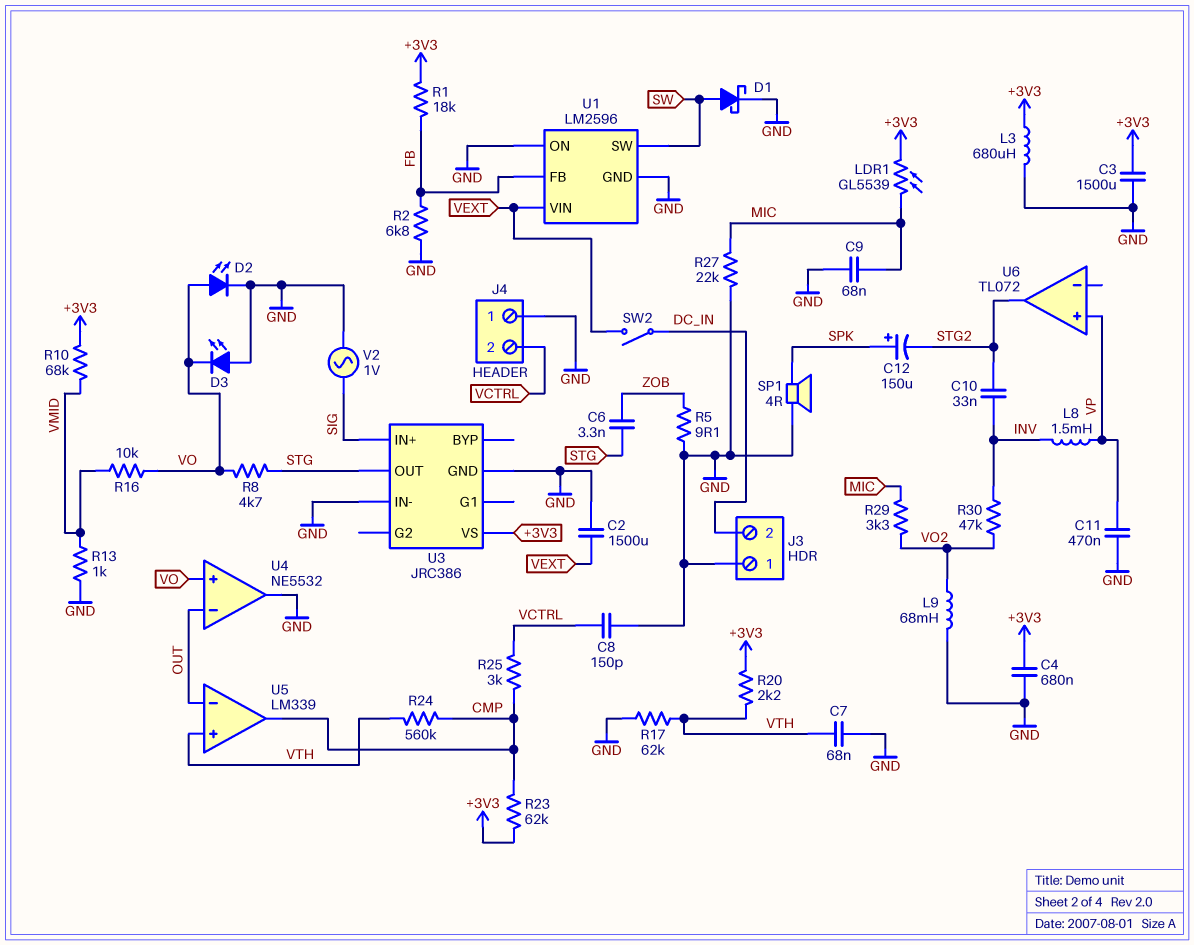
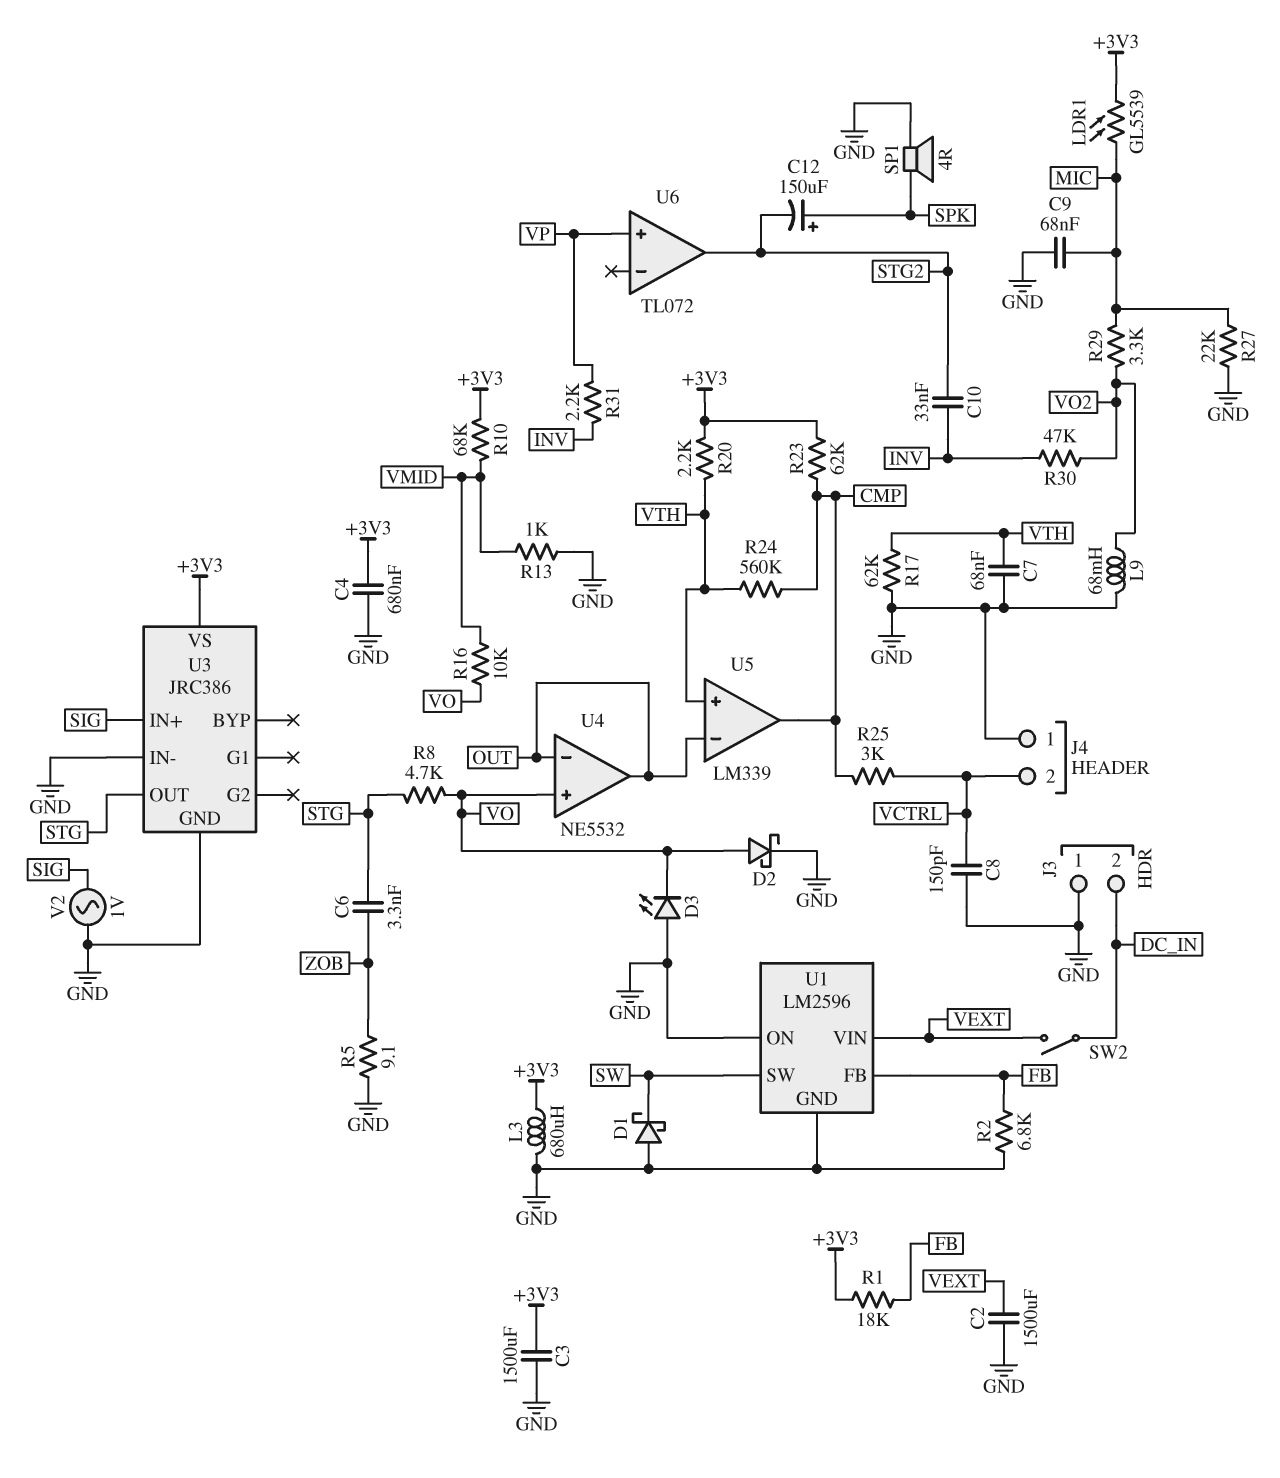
C11: 470nF (GND, VP) -> none
D1: schottky (A SW, K GND) -> schottky (A GND, K SW)
D2: LED (A VO, K GND) -> schottky (A VO, K GND)
L8: 1.5mH (INV, VP) -> none
R31: none -> 2.2k (INV, VP)
U4 pin out: GND -> OUT

